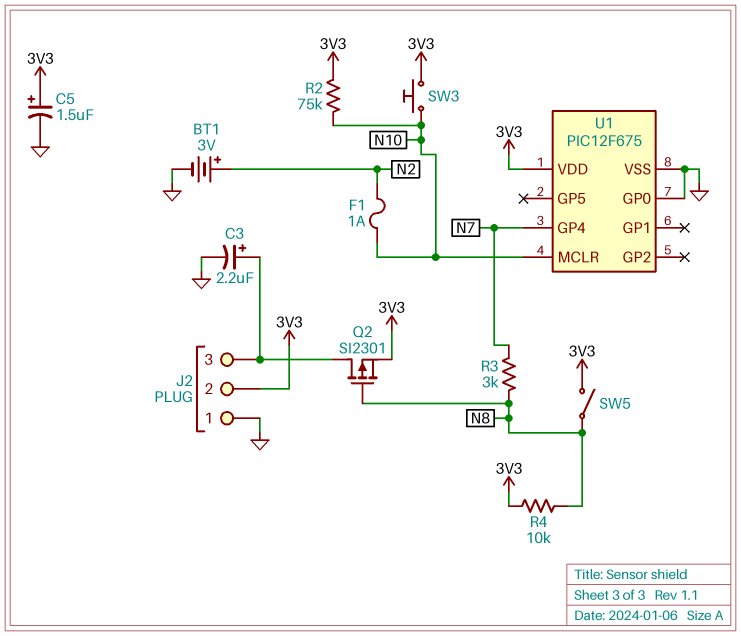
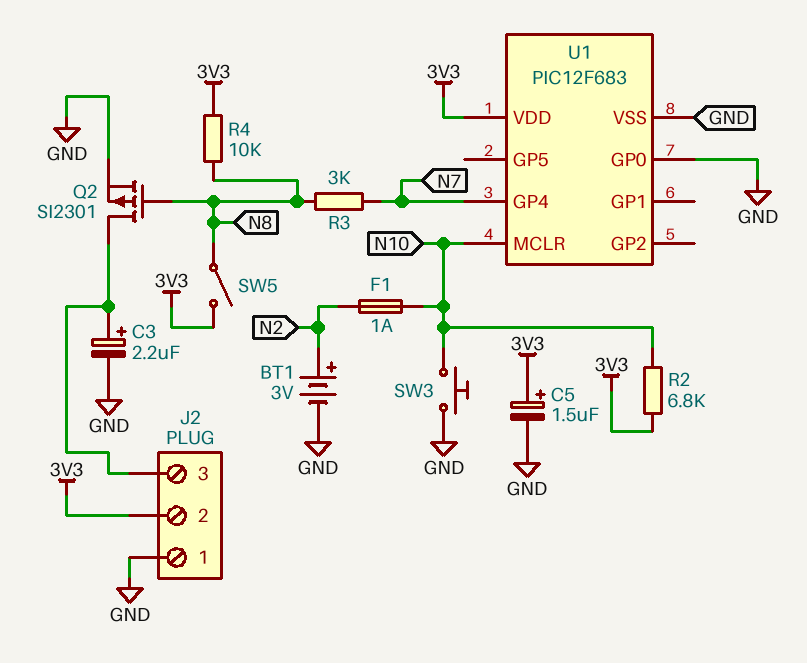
Q2: PMOS SI2301 (G N8, D J2/3, S 3V3) -> PMOS SI2301 (G N8, D J2/3, S GND)
R2: 75k (3V3, N10) -> 6.8k (3V3, N10)
SW3: button (3V3, N10) -> button (GND, N10)
U1: PIC12F675 -> PIC12F683

